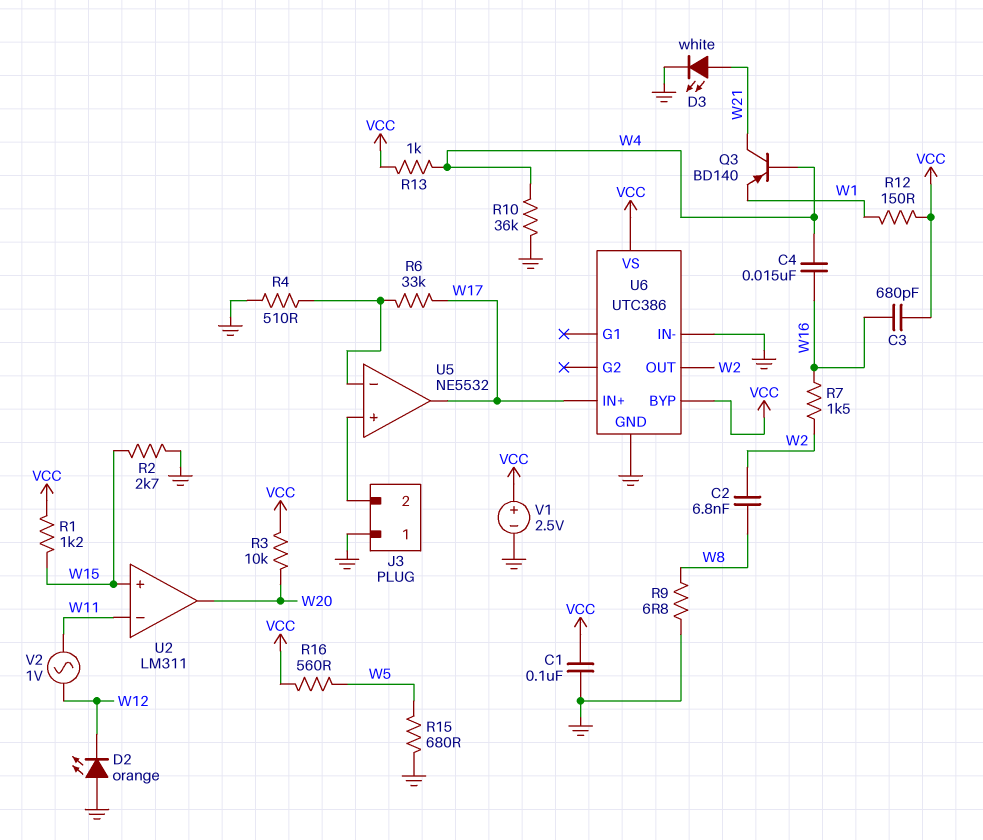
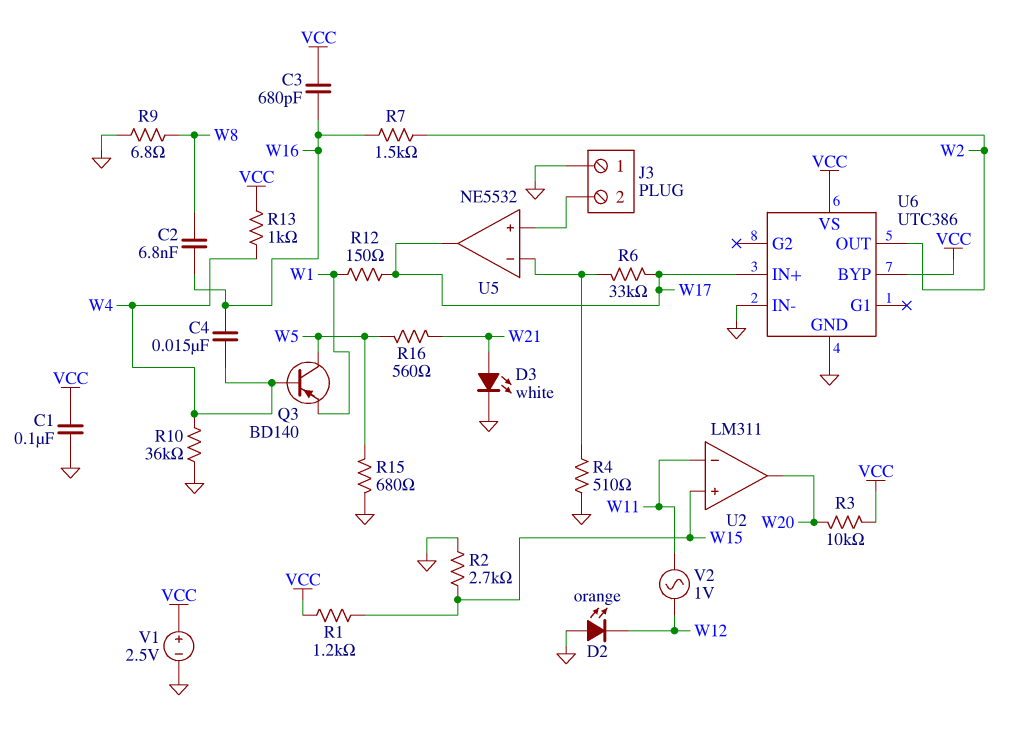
C2: 6.8nF (W2, W8) -> 6.8nF (W8, W16)
Q3: PNP BD140 (B W4, C W21, E W1) -> PNP BD140 (B W4, C W5, E W1)
R12: 150 (VCC, W1) -> 150 (W1, W17)
R16: 560 (VCC, W5) -> 560 (W5, W21)

